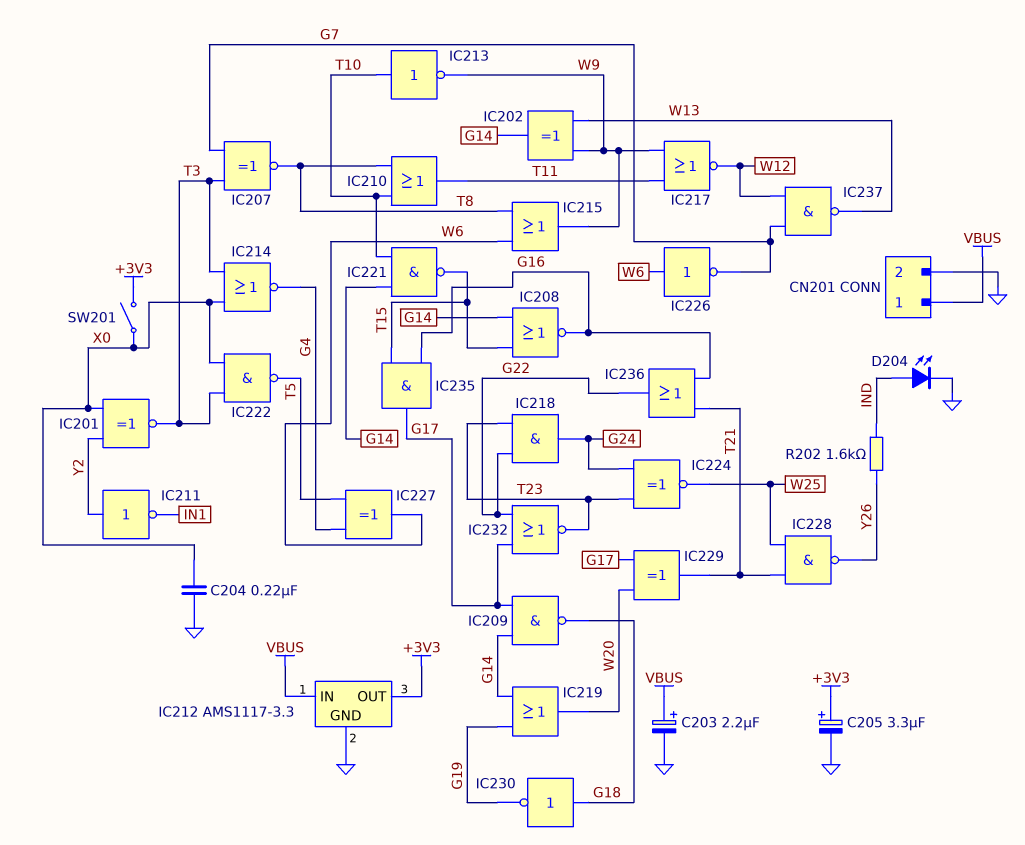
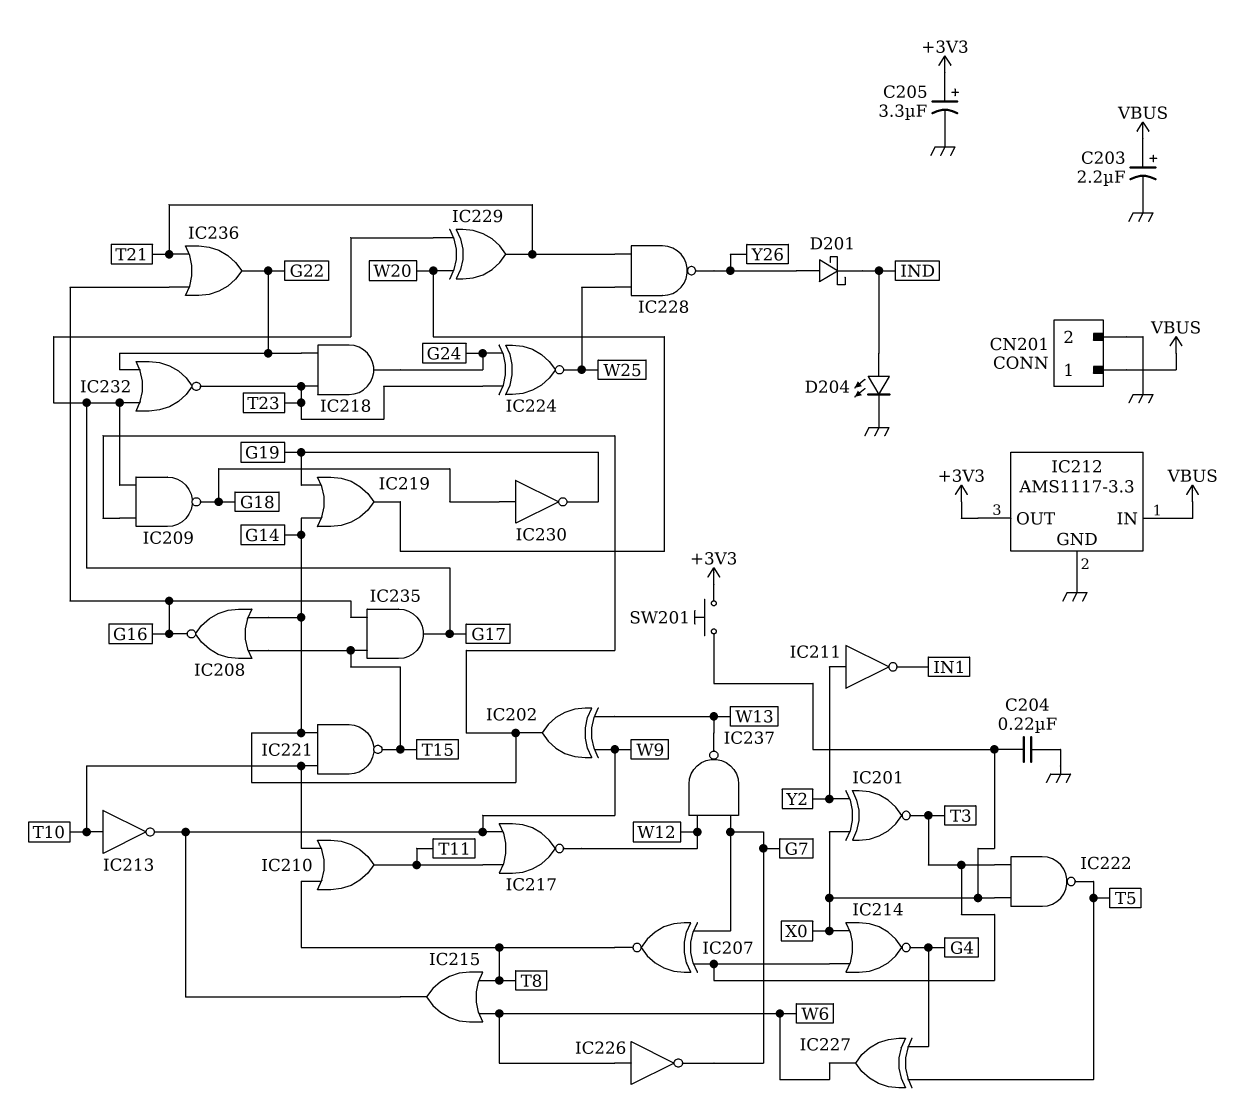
D201: none -> schottky (A Y26, K IND)
R202: 1.6k (IND, Y26) -> none
SW201: switch (+3V3, X0) -> button (+3V3, X0)

